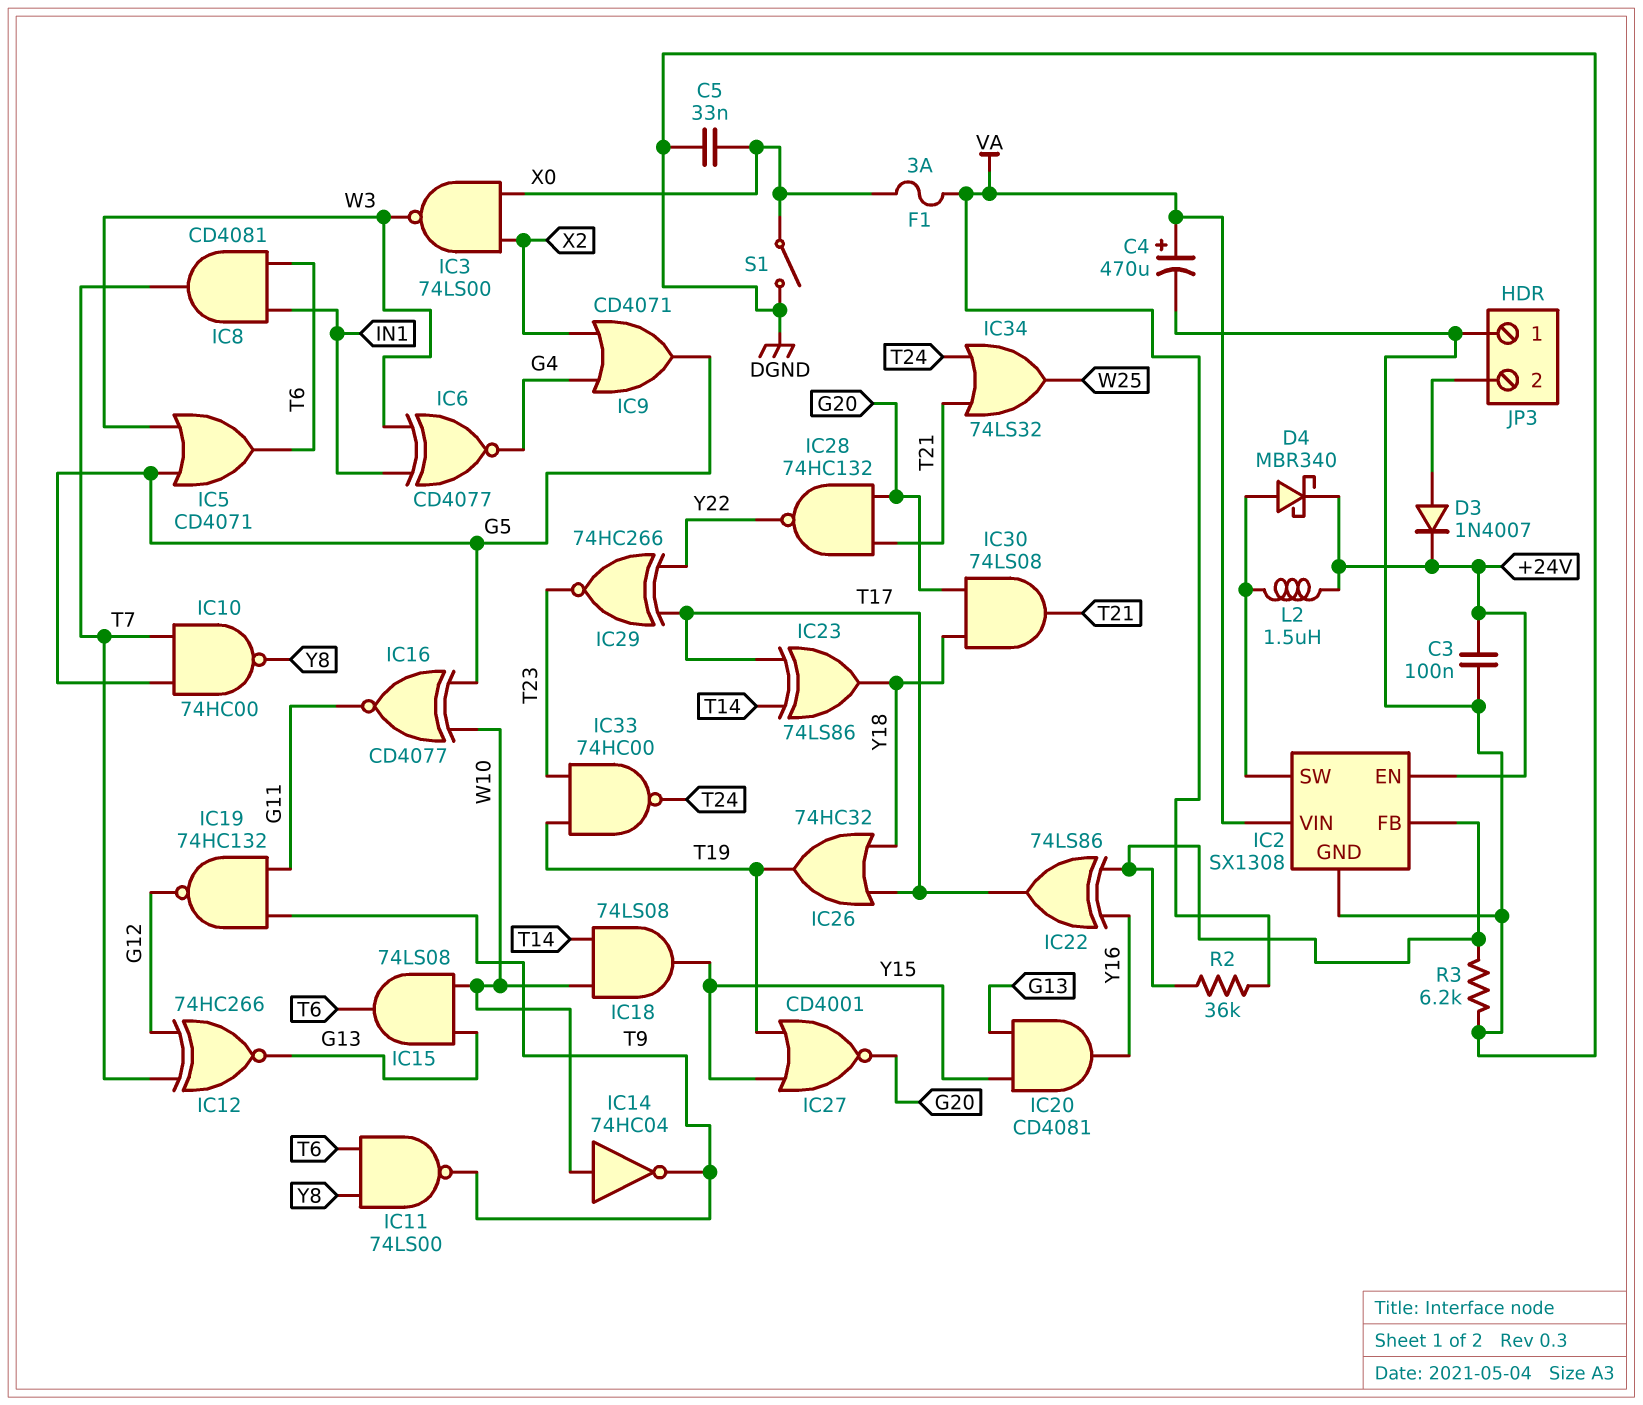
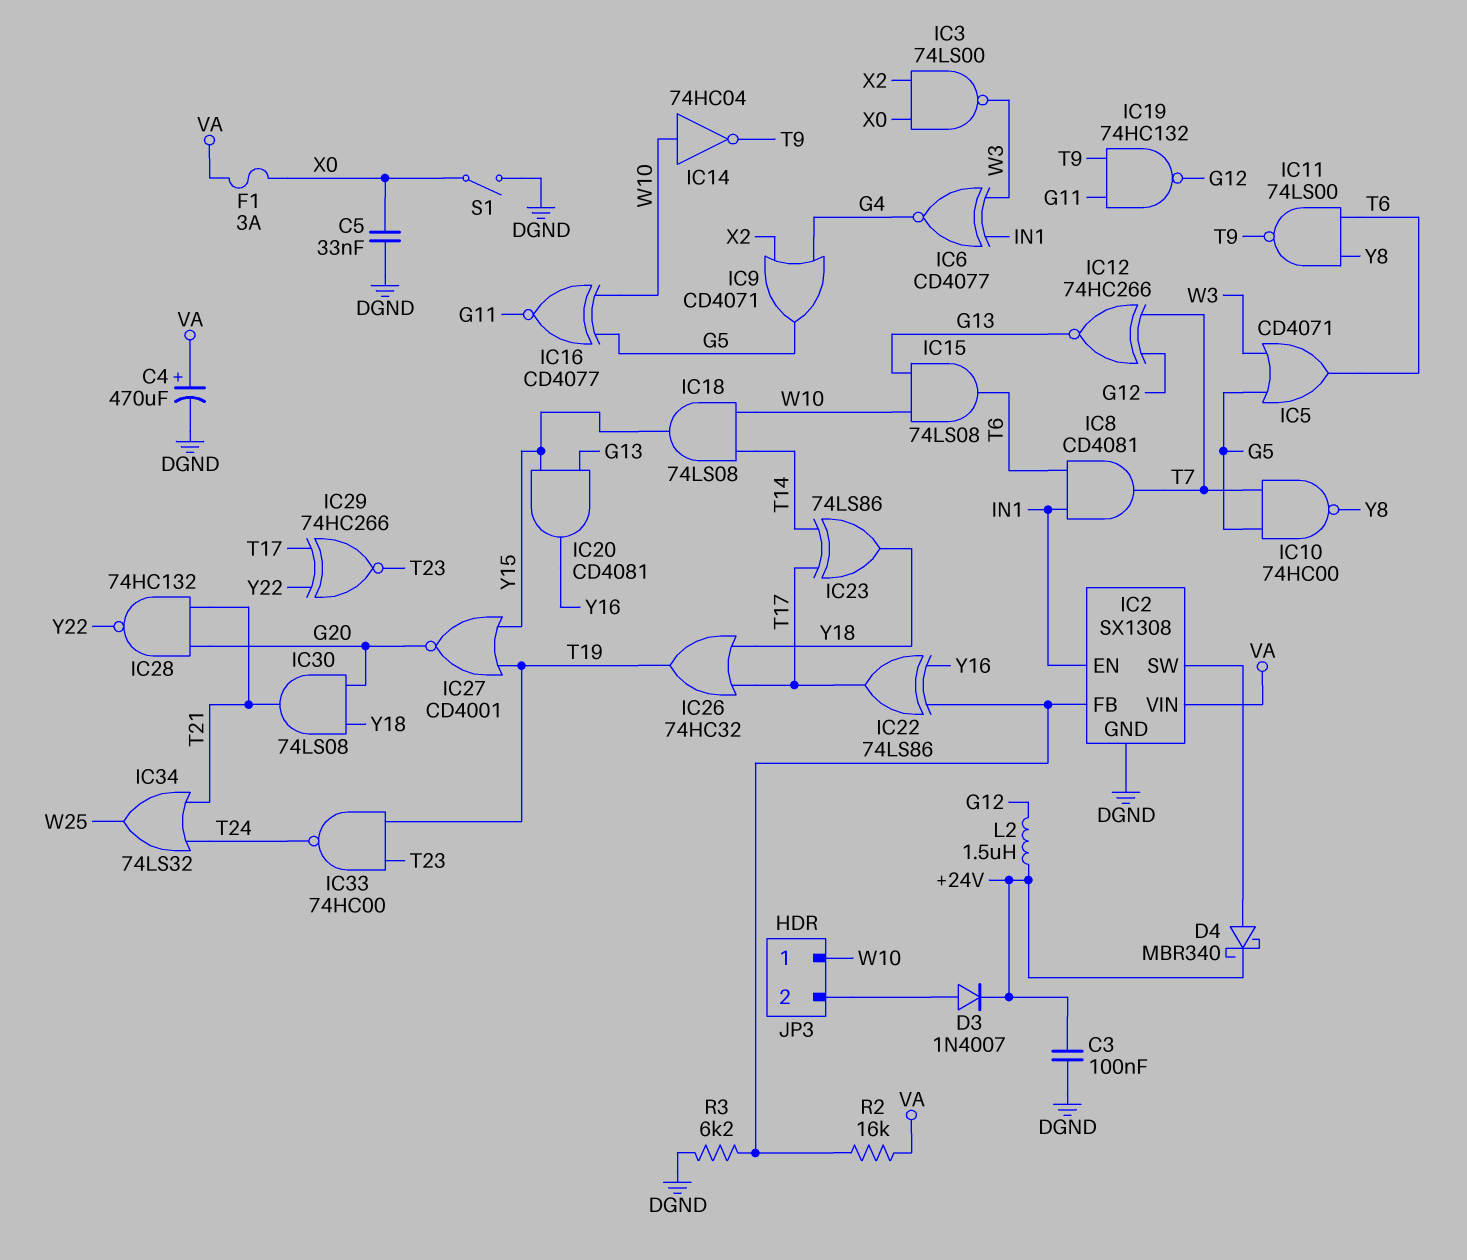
IC2 pin EN: +24V -> IN1
JP3 pin 1: DGND -> W10
L2: 1.5uH (+24V, IC2/SW) -> 1.5uH (+24V, G12)
R2: 36k (IC2/FB, VA) -> 16k (IC2/FB, VA)

